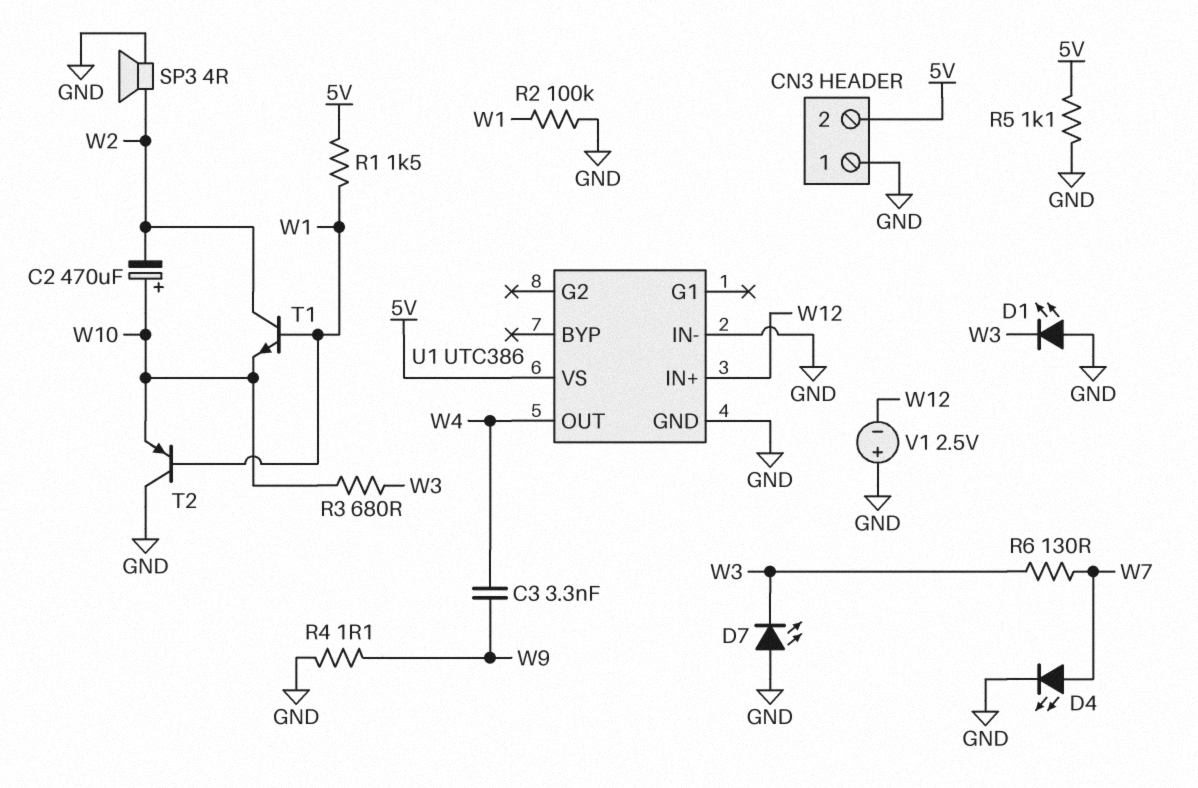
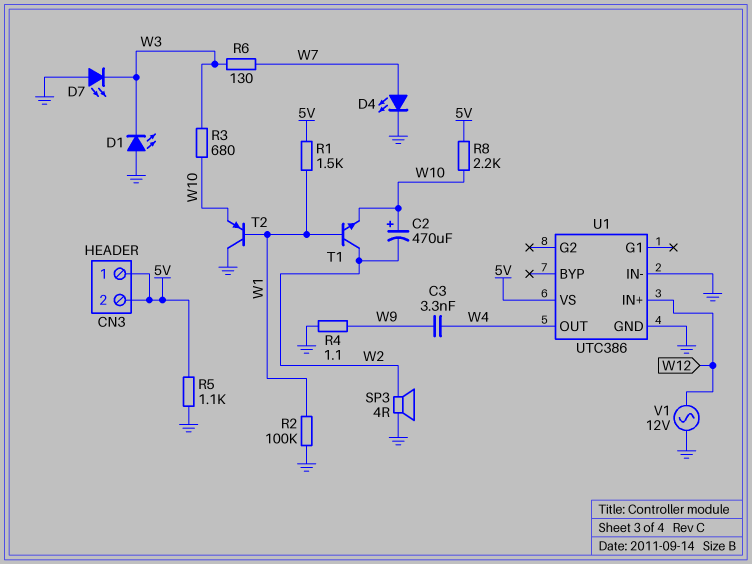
CN3 pin 1: GND -> 5V
R8: none -> 2.2k (5V, W10)
V1: 2.5V (plus GND, minus W12) -> AC 12V (GND, W12)

